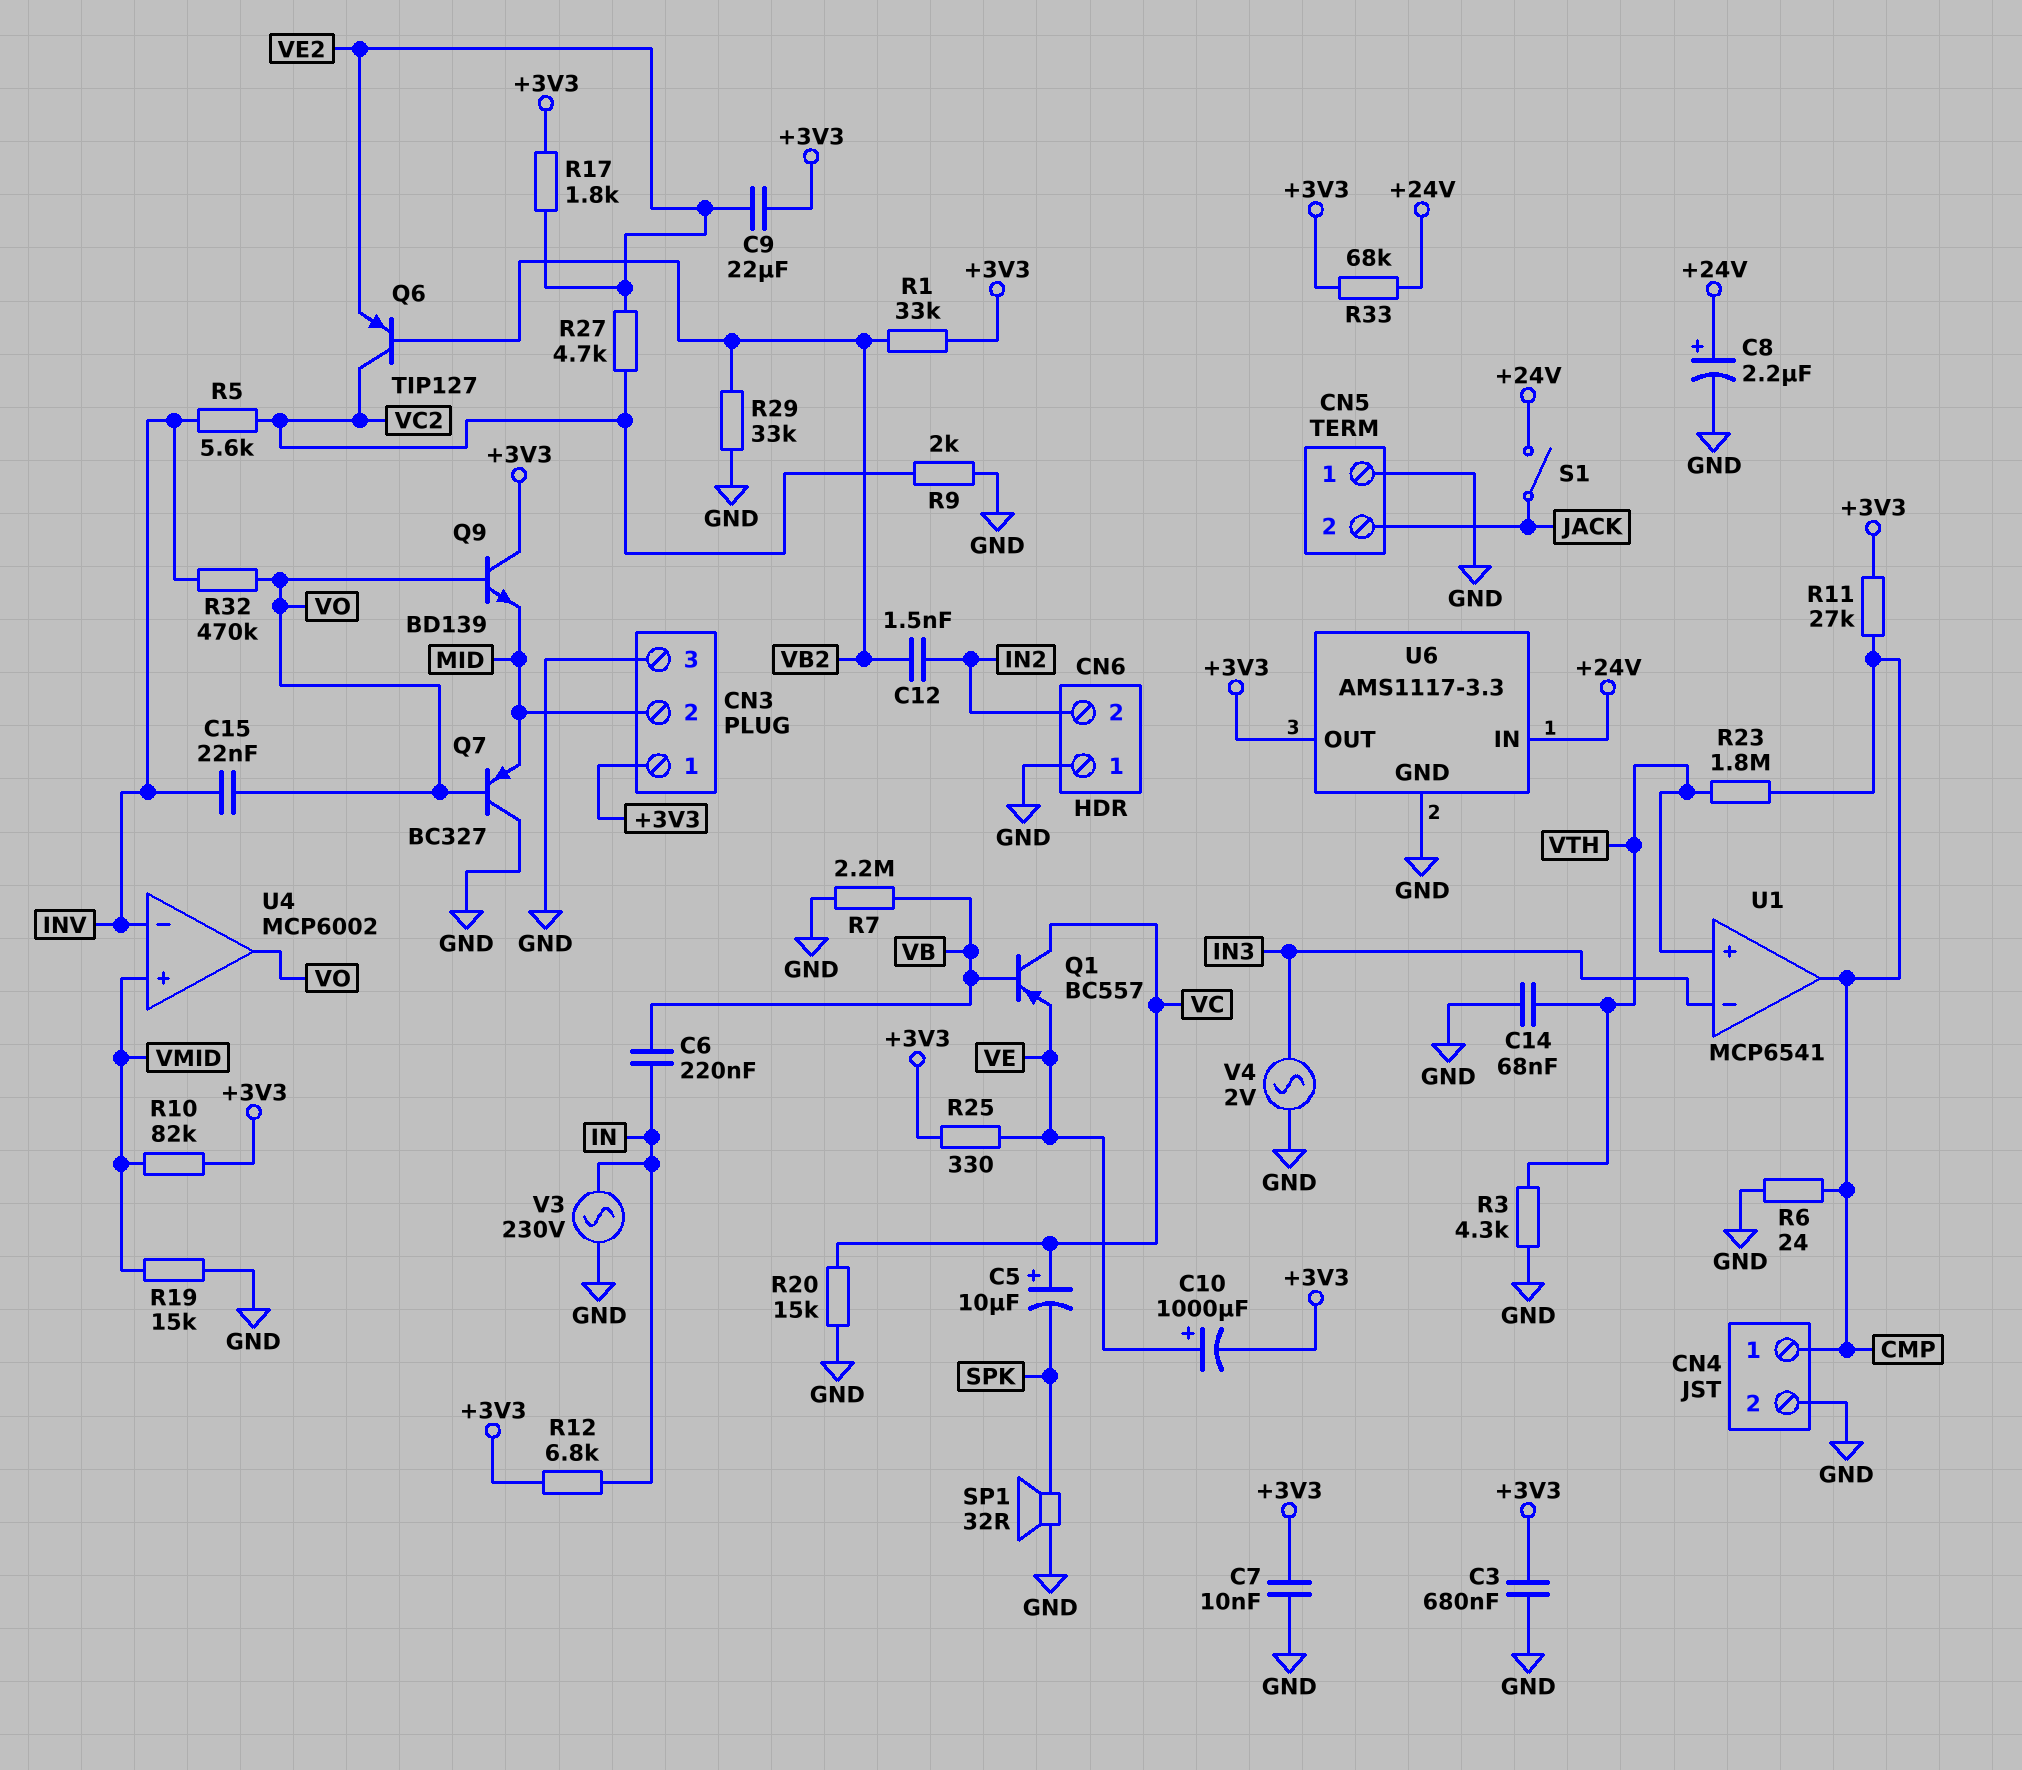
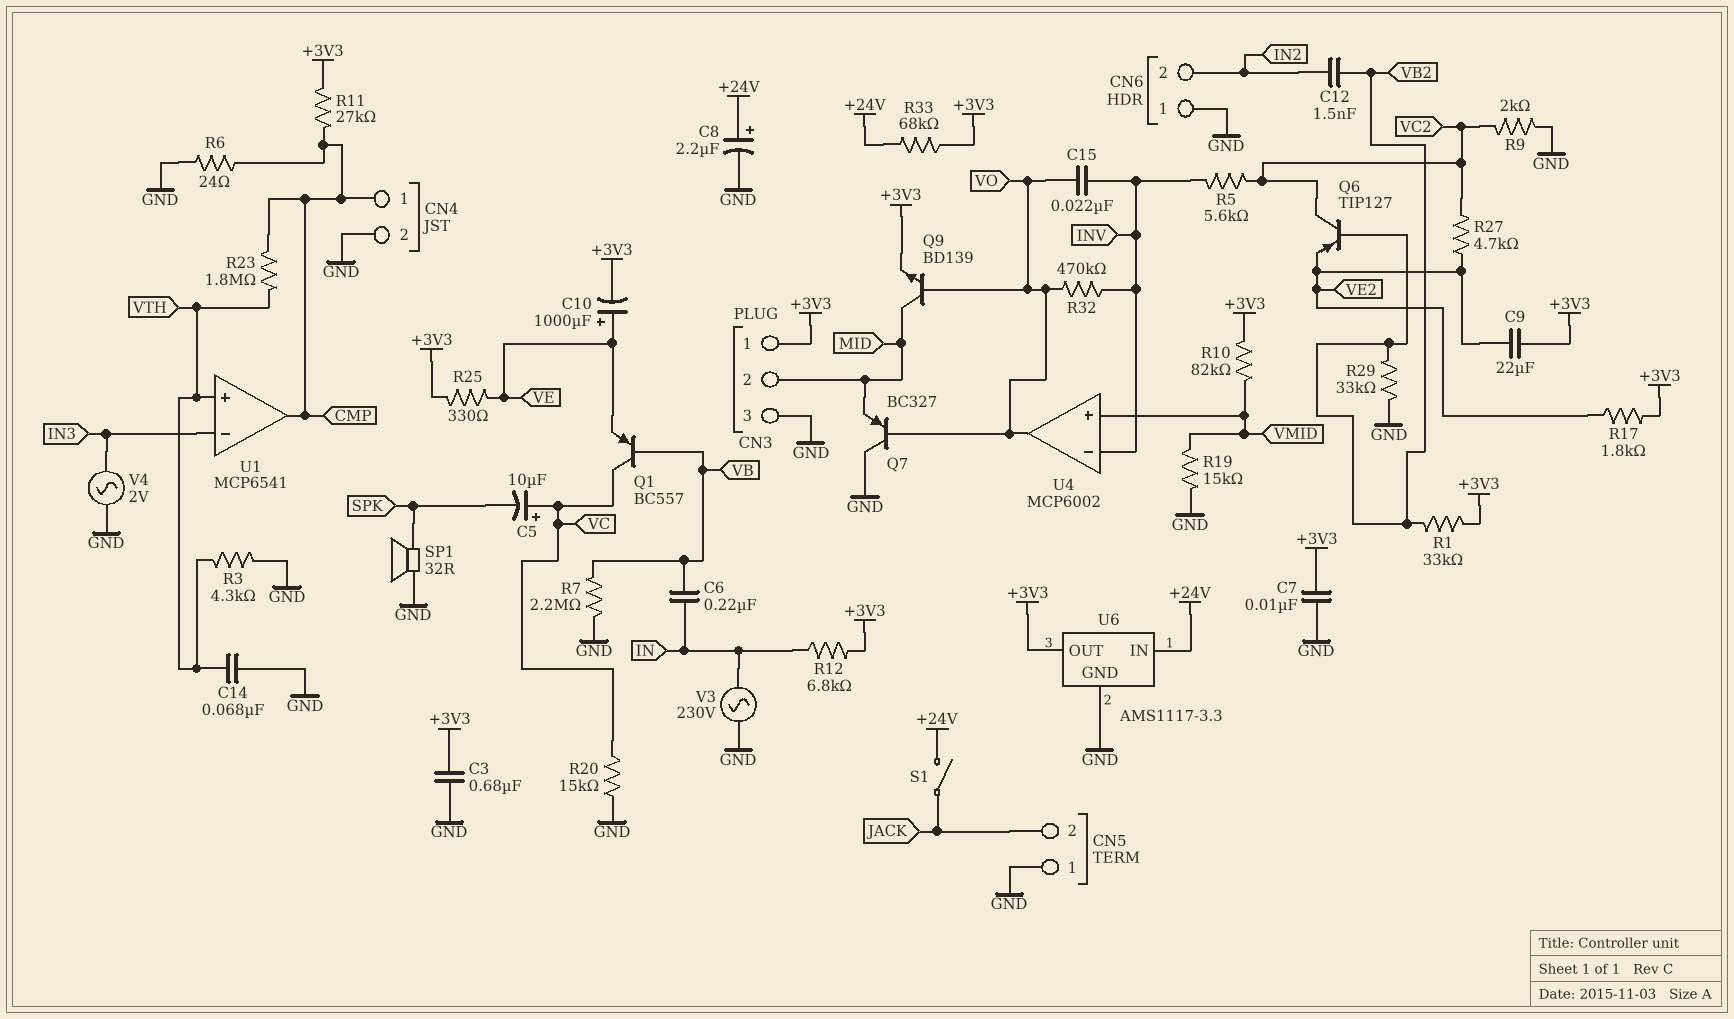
Q9: NPN BD139 (B VO, C +3V3, E MID) -> NPN BD139 (B VO, C MID, E +3V3)

